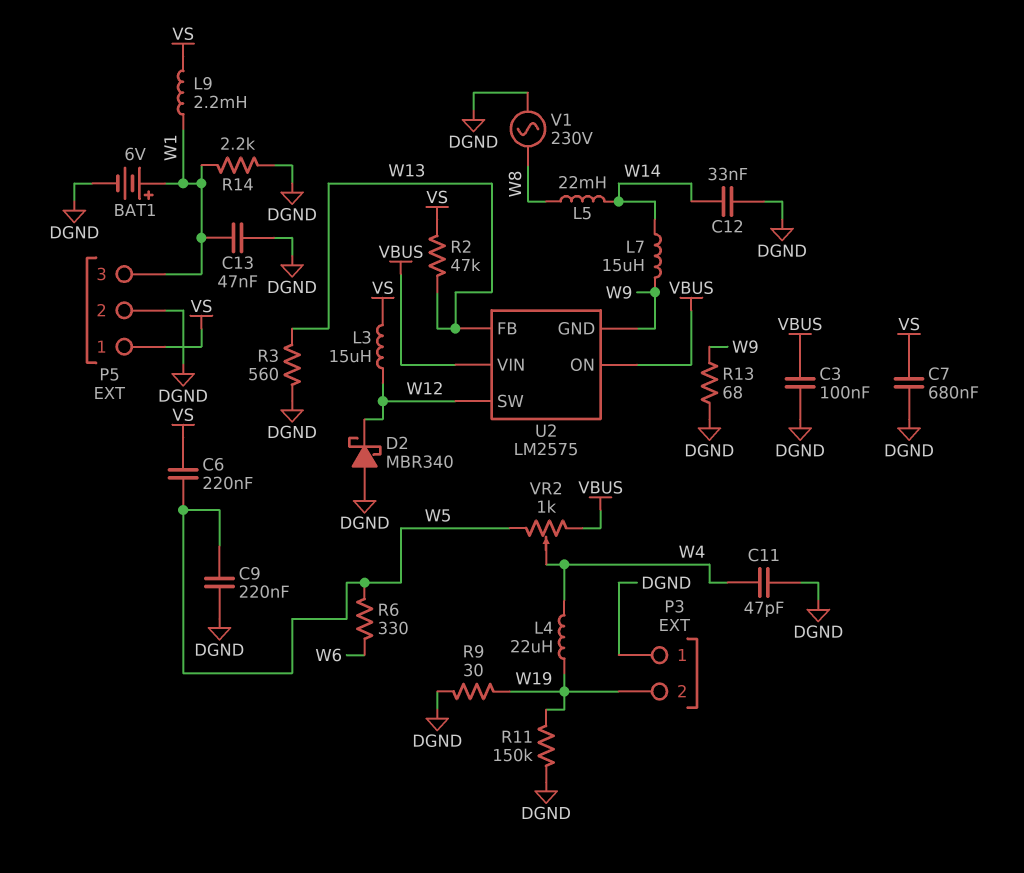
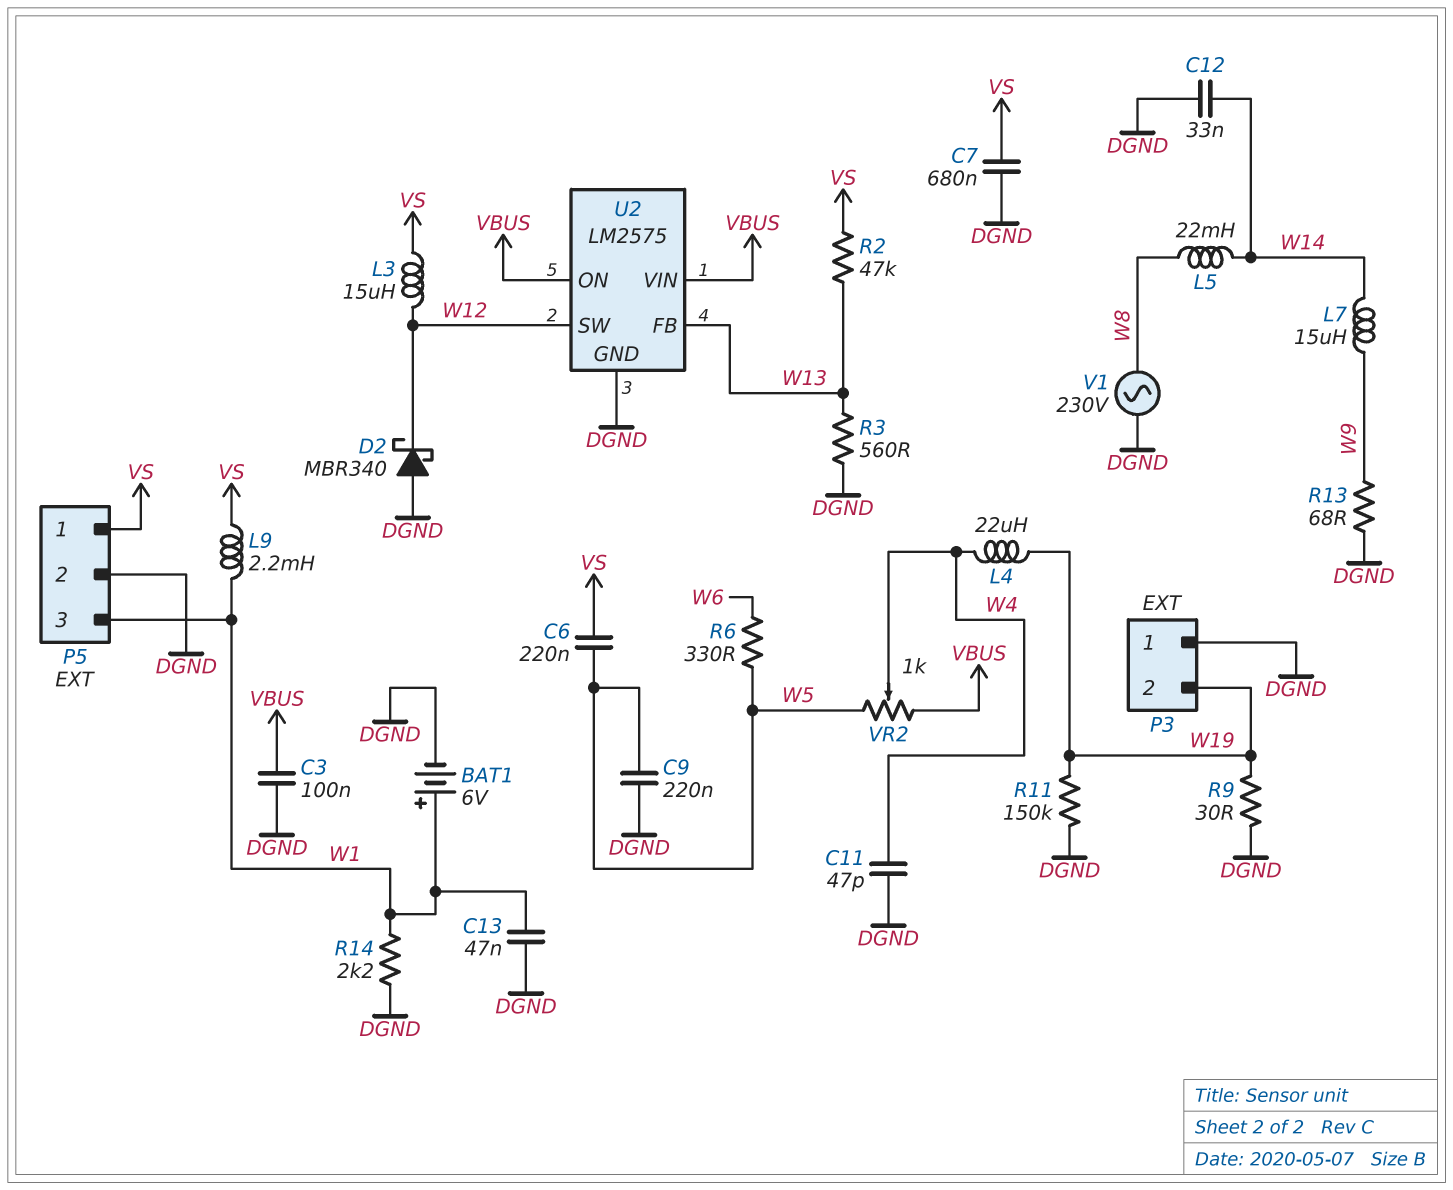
U2 pin GND: W9 -> DGND

